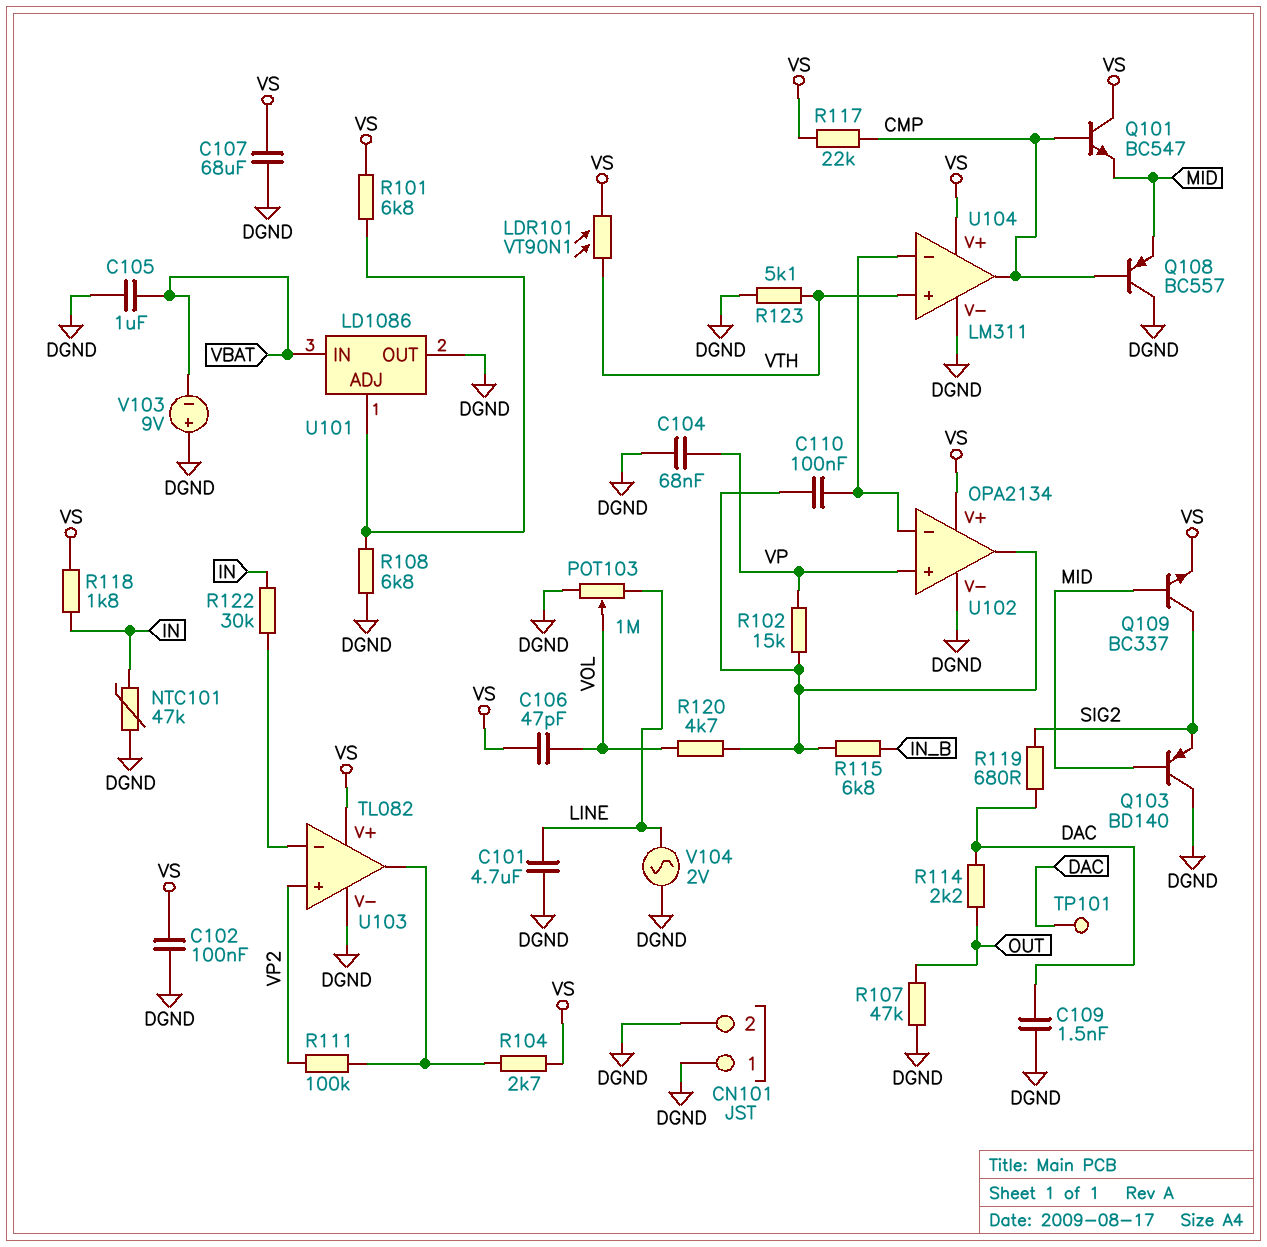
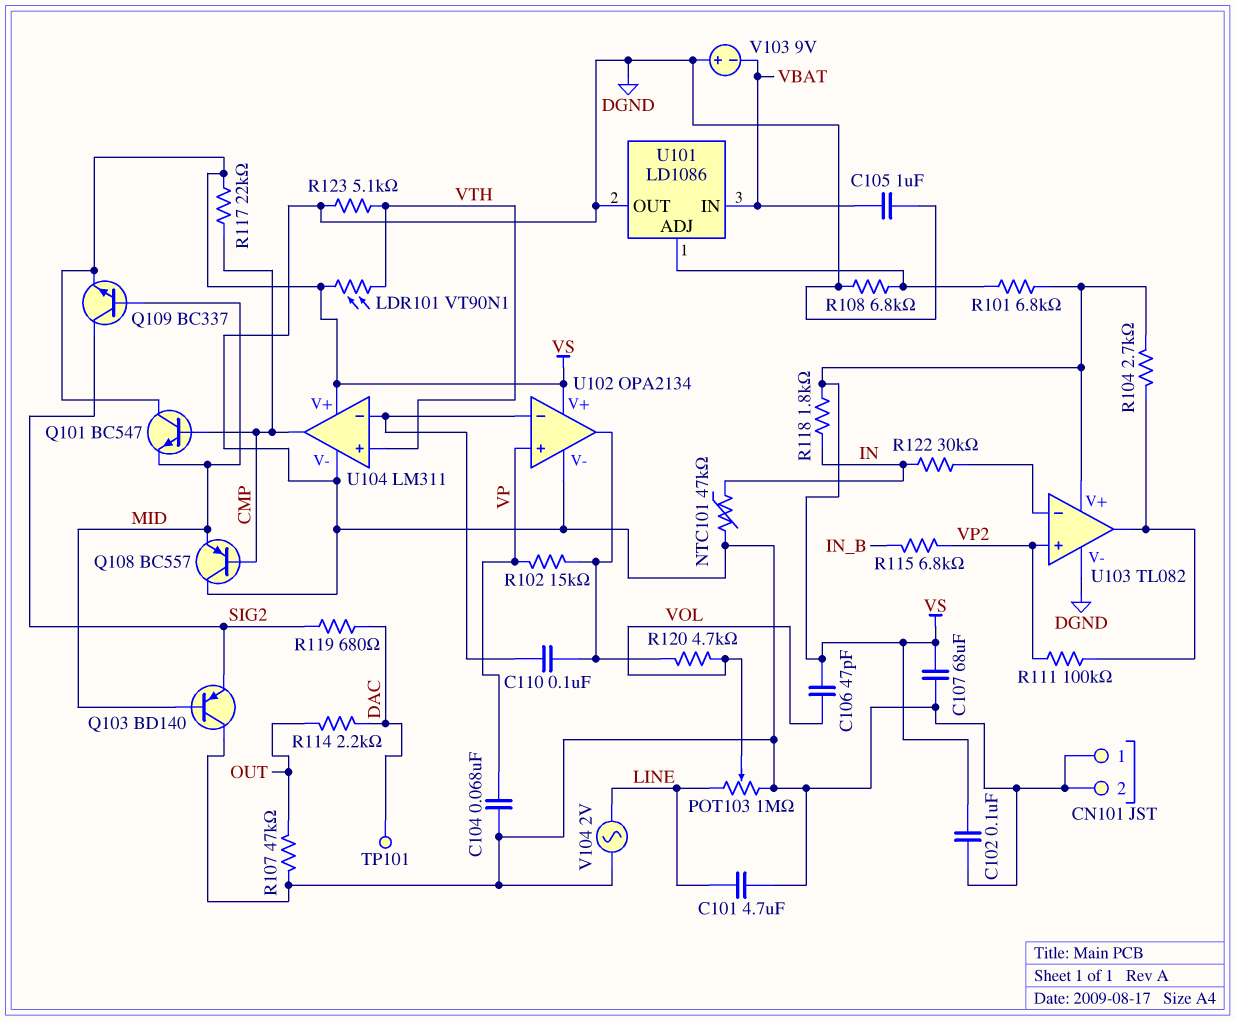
C109: 1.5nF (DAC, DGND) -> none
R115: 6.8k (IN_B, U102/out) -> 6.8k (IN_B, VP2)

